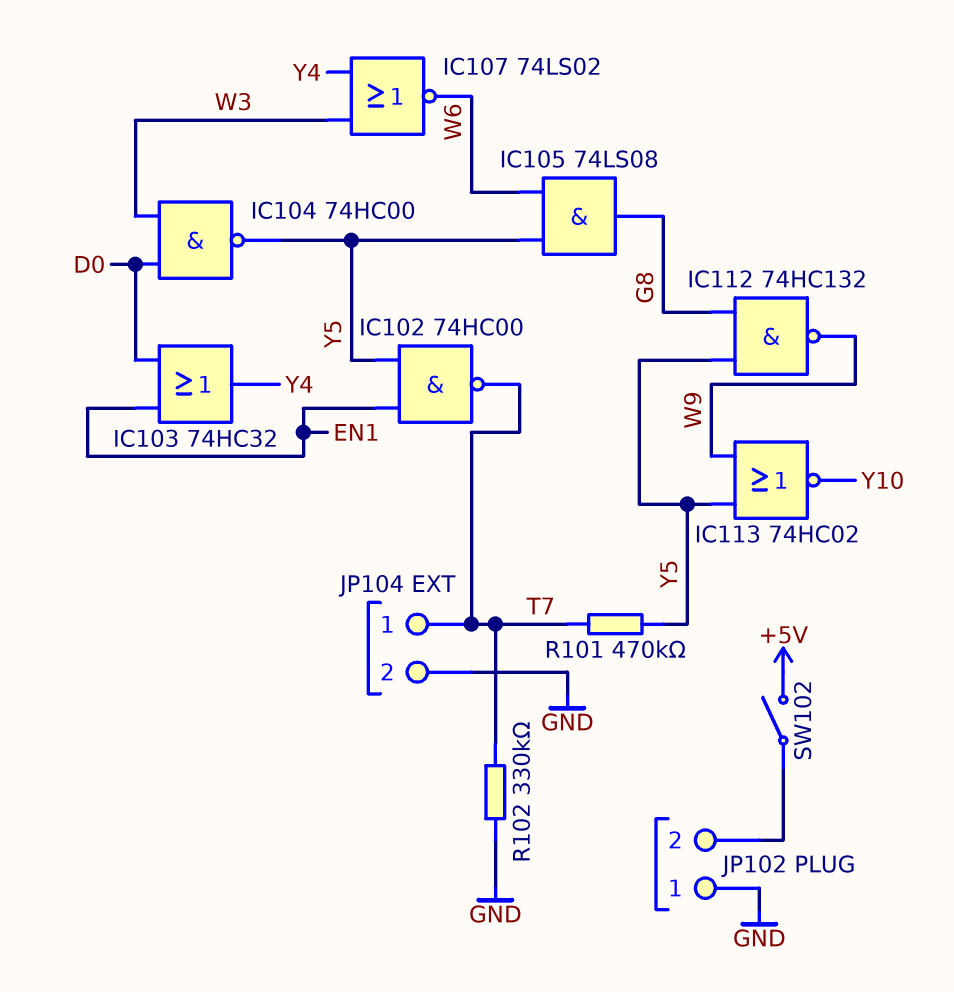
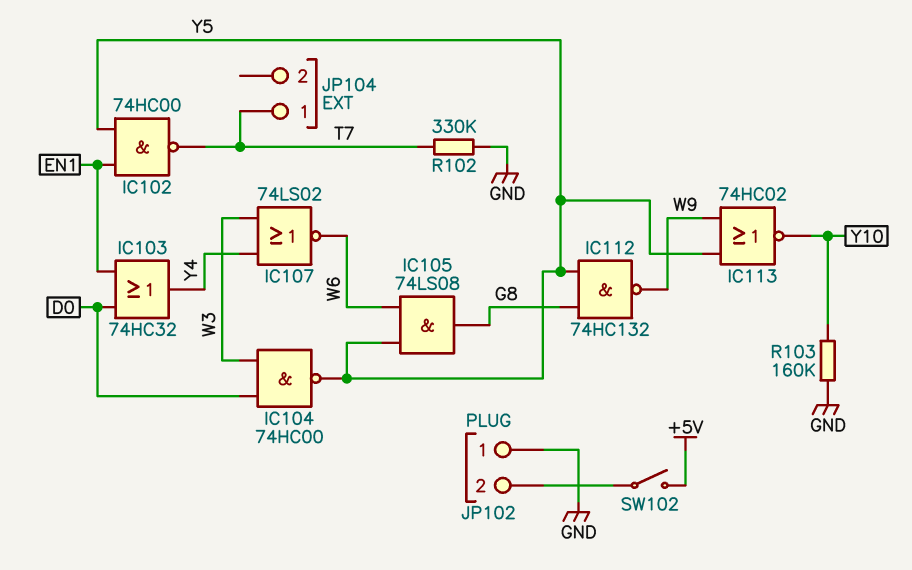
JP104 pin 2: GND -> none
R101: 470k (T7, Y5) -> none
R103: none -> 160k (GND, Y10)

